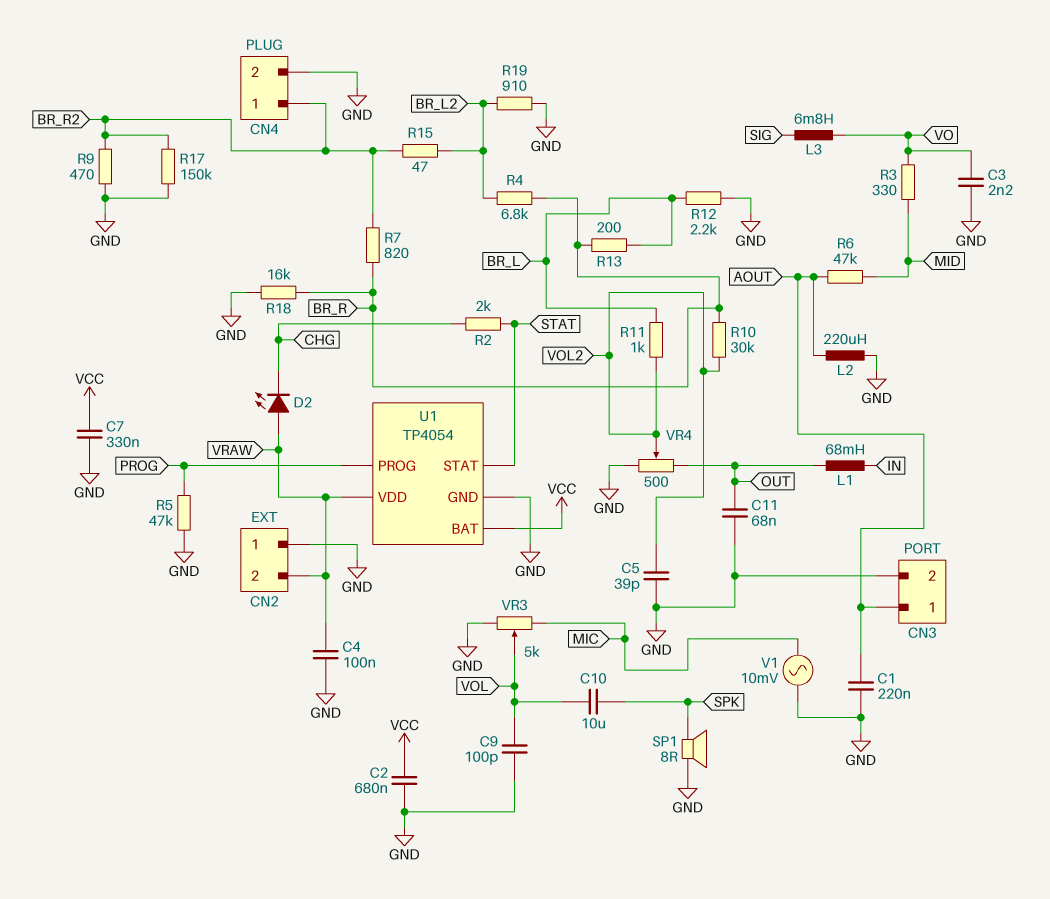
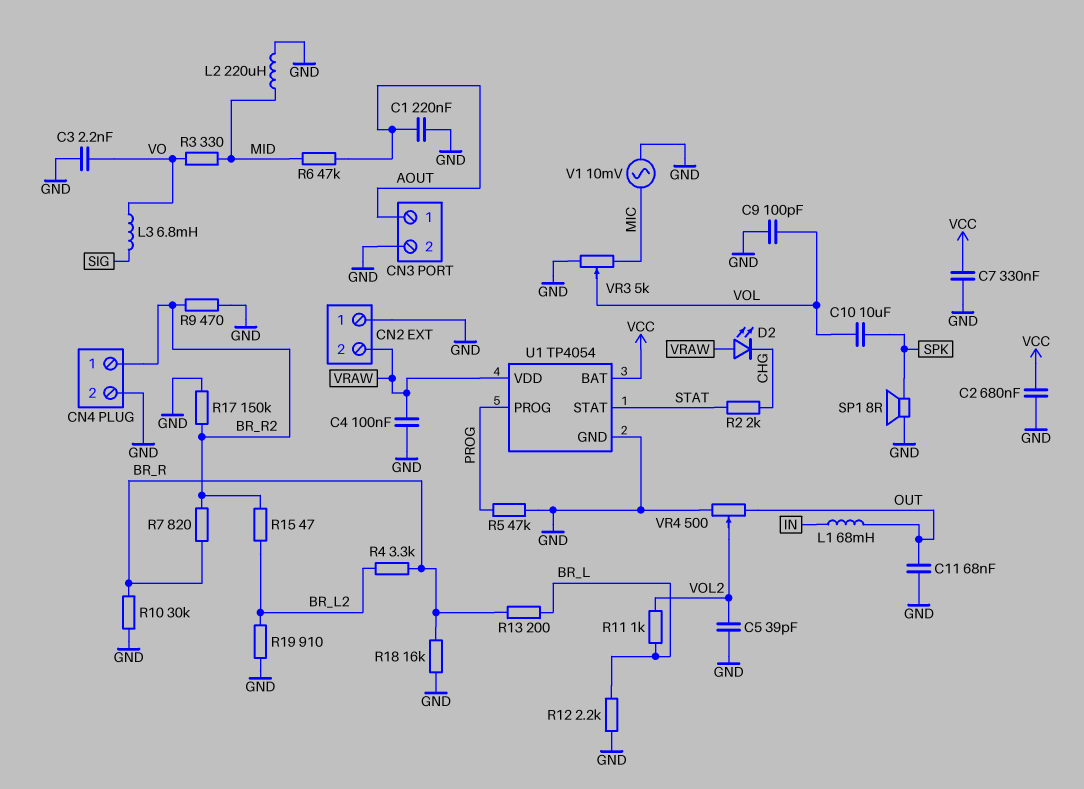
L2: 220uH (AOUT, GND) -> 220uH (GND, MID)
R4: 6.8k (BR_L2, BR_R) -> 3.3k (BR_L2, BR_R)
R10: 30k (BR_R, VOL2) -> 30k (BR_R, GND)

